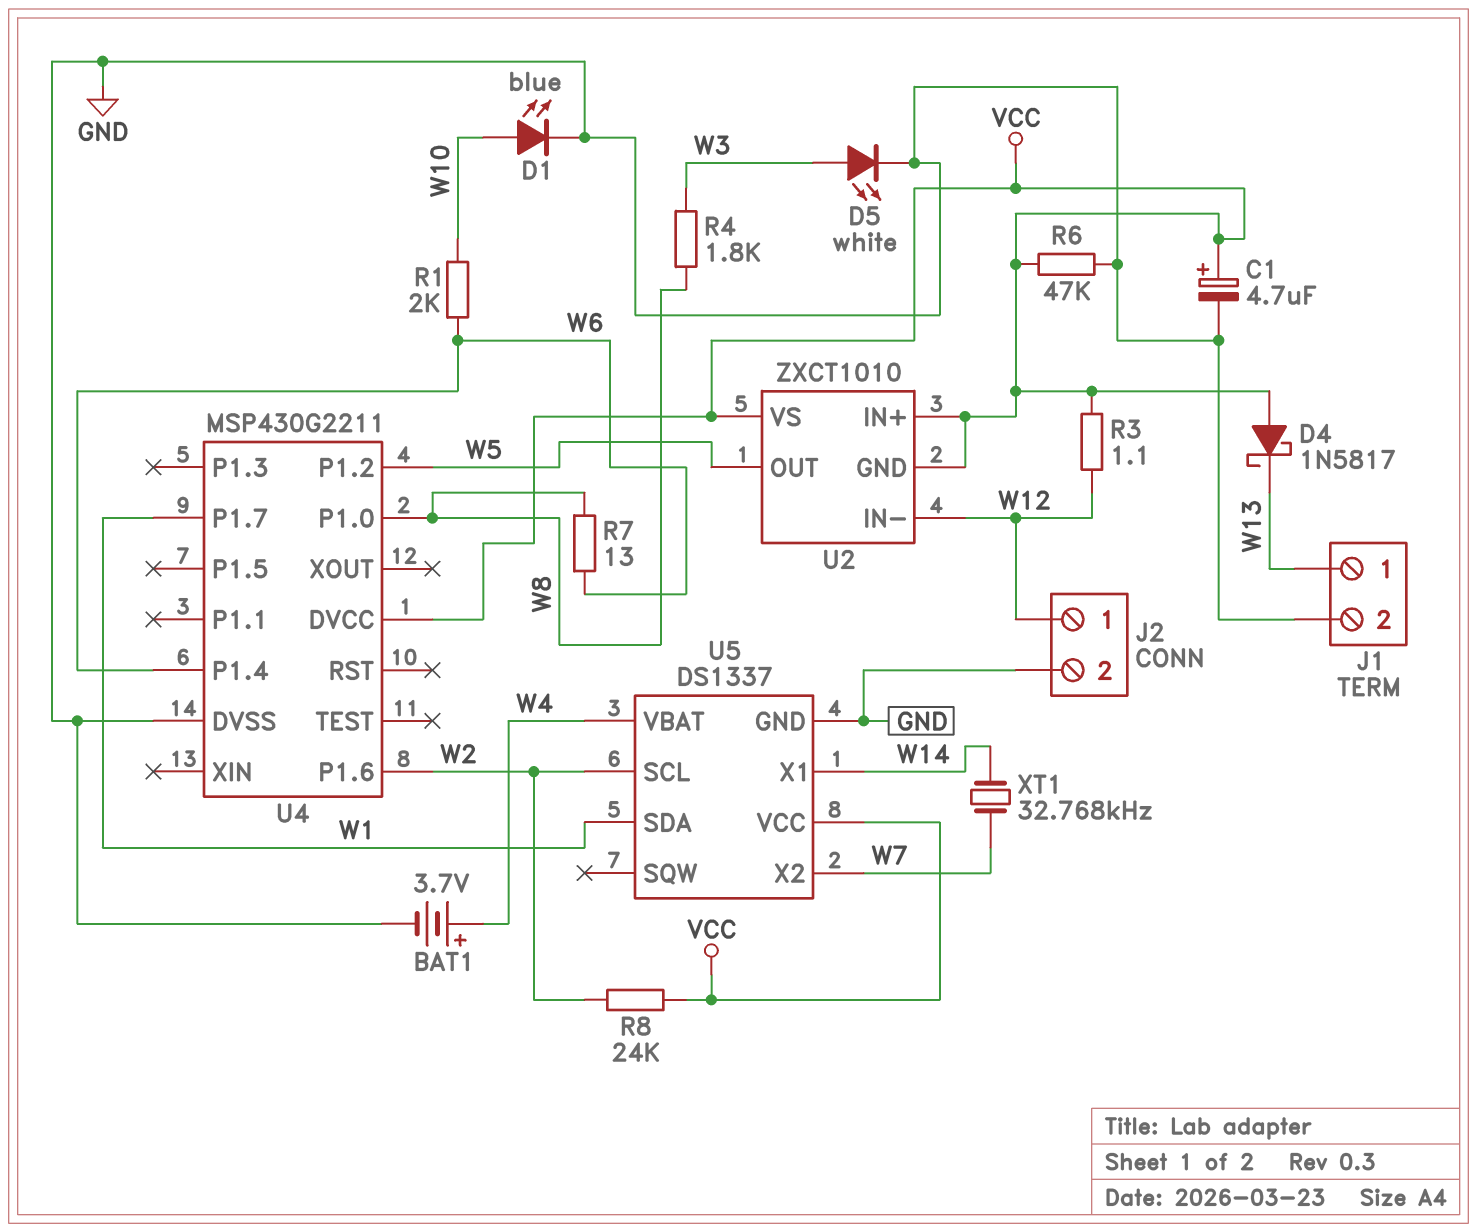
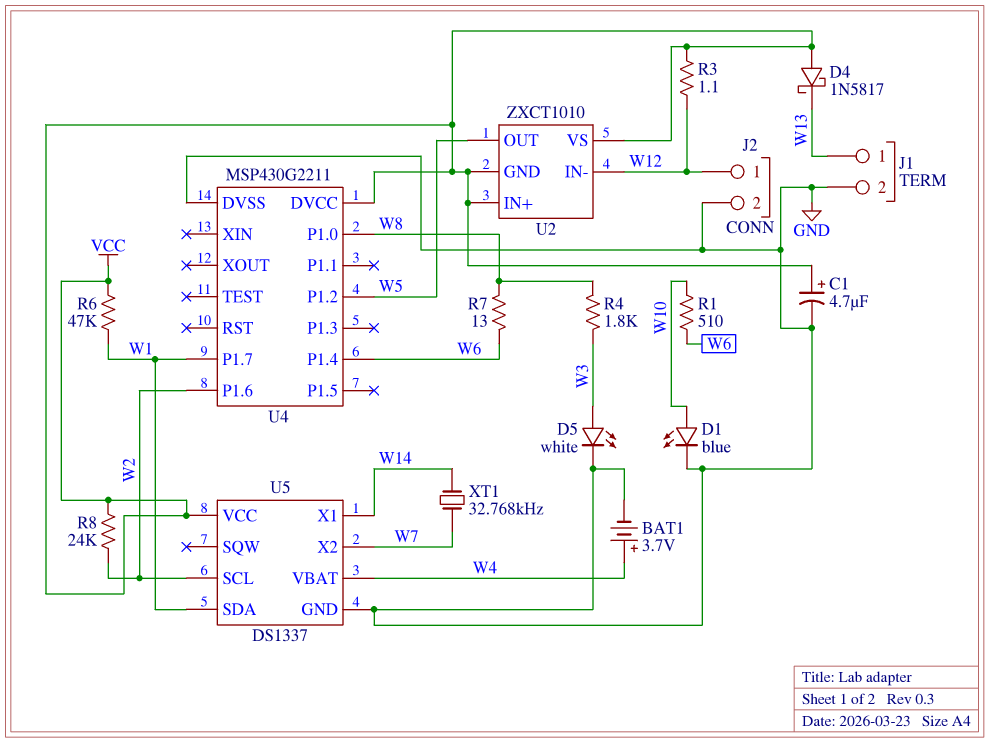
R1: 2k (W6, W10) -> 510 (W6, W10)
R6: 47k (GND, VCC) -> 47k (VCC, W1)

